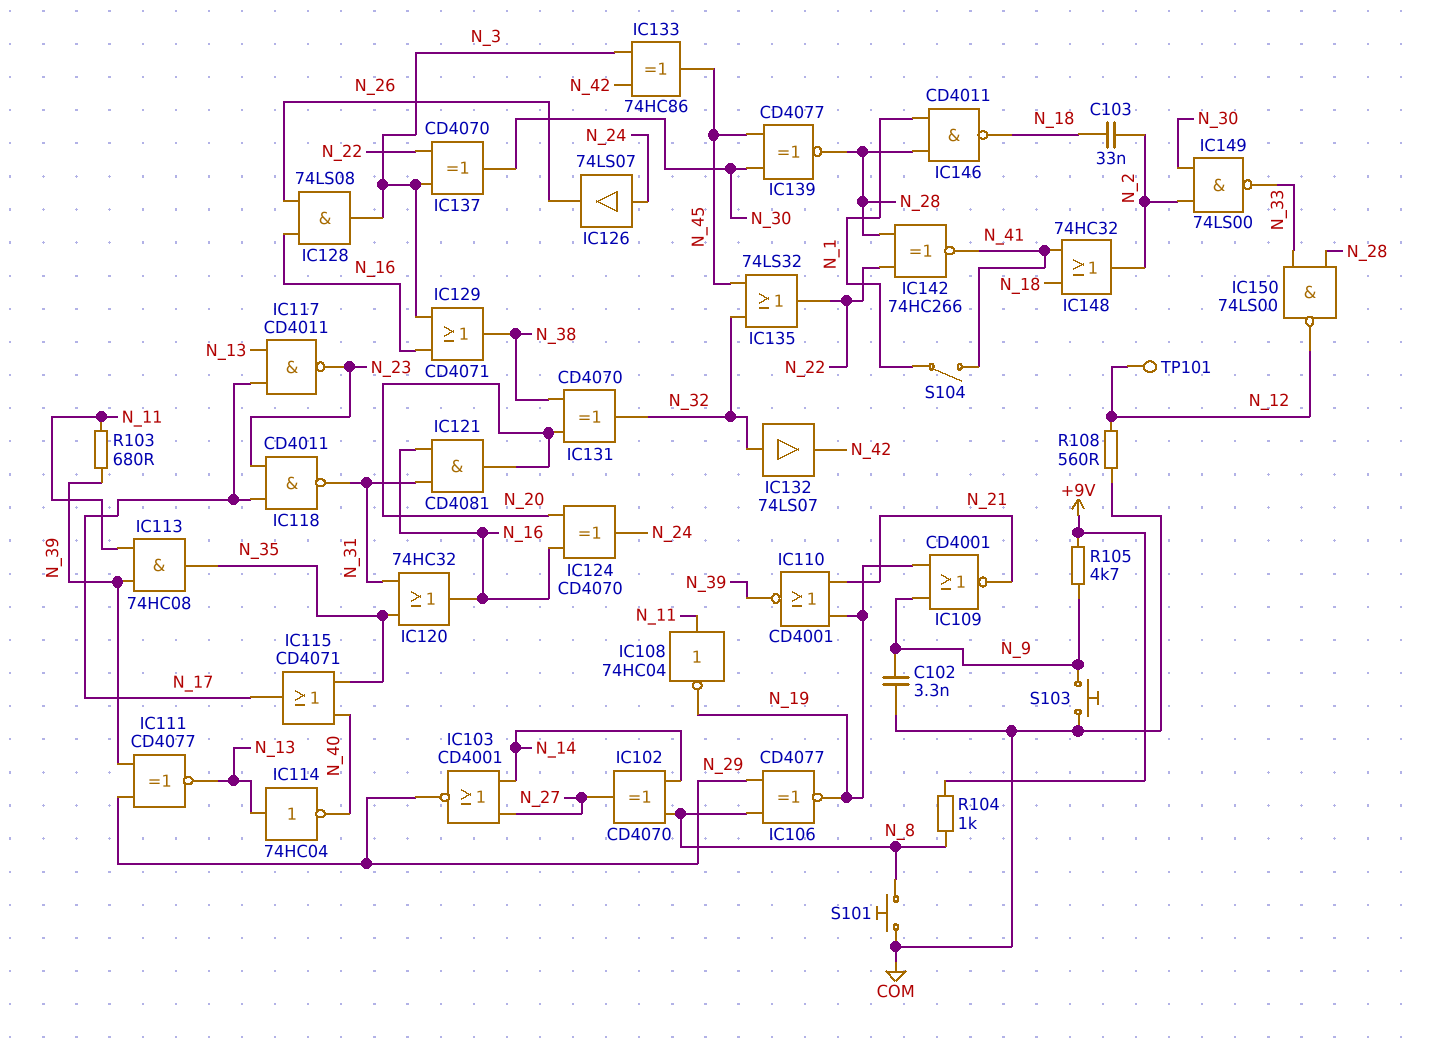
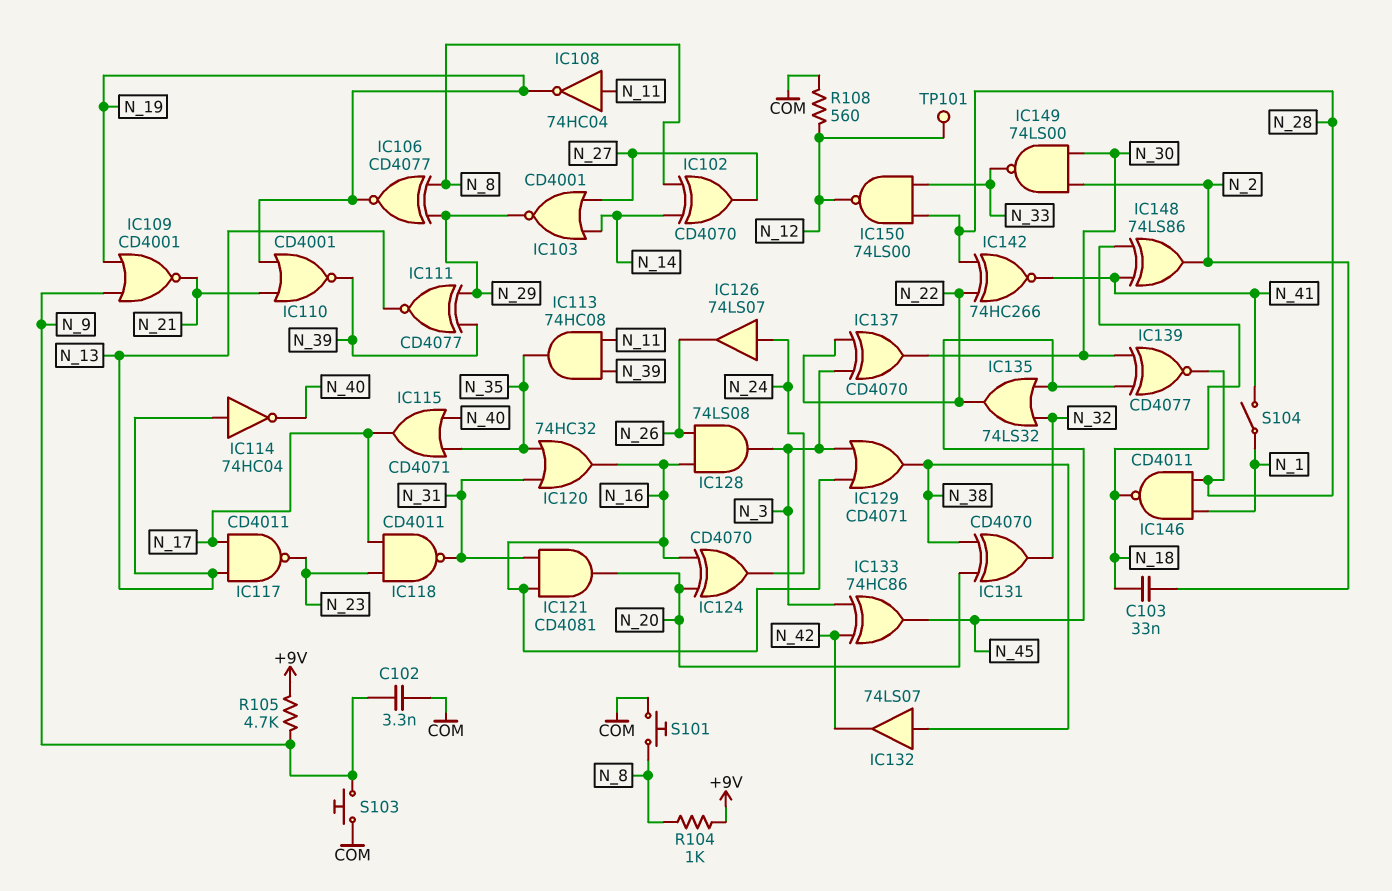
IC132: buffer 74LS07 (in N_32, out N_42) -> buffer 74LS07 (in N_38, out N_42)
IC148: OR 74HC32 (in N_18, in N_41, out N_2) -> XOR 74LS86 (in N_18, in N_41, out N_2)
R103: 680 (N_11, N_39) -> none

